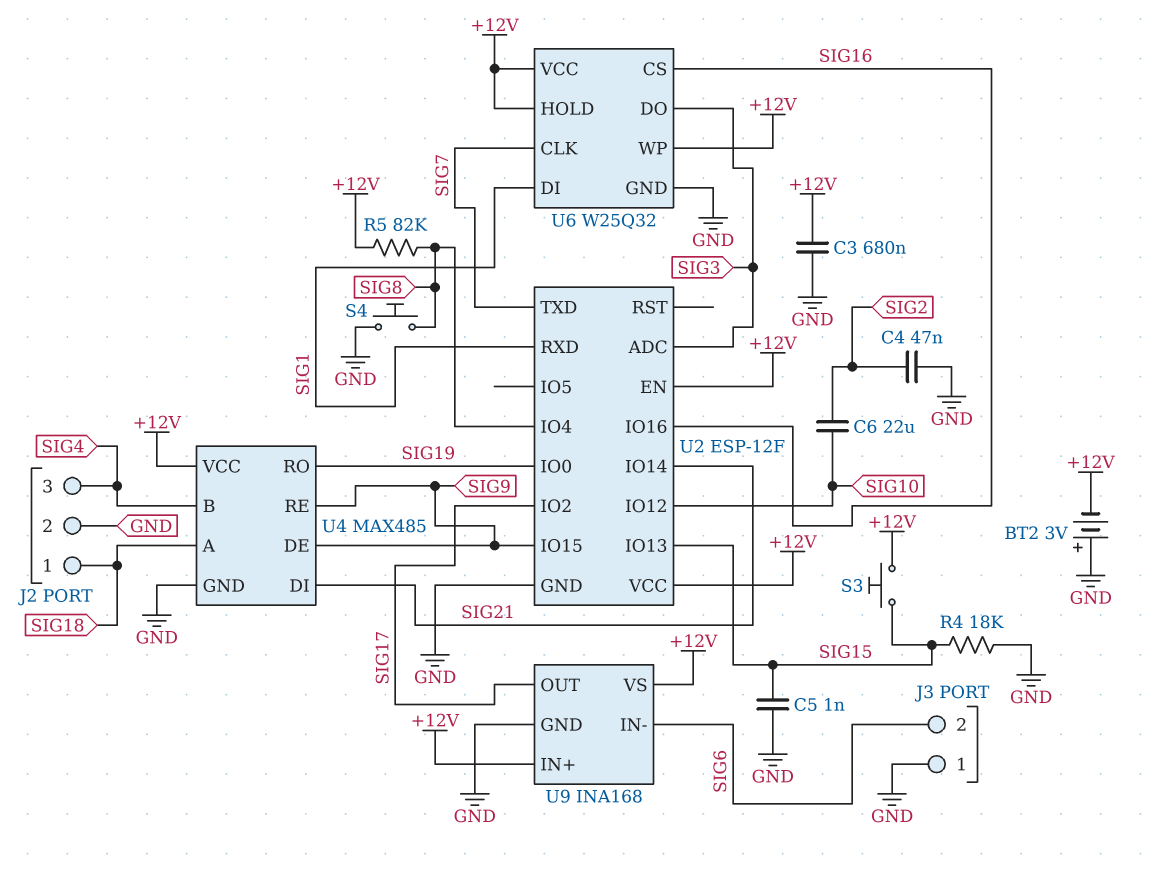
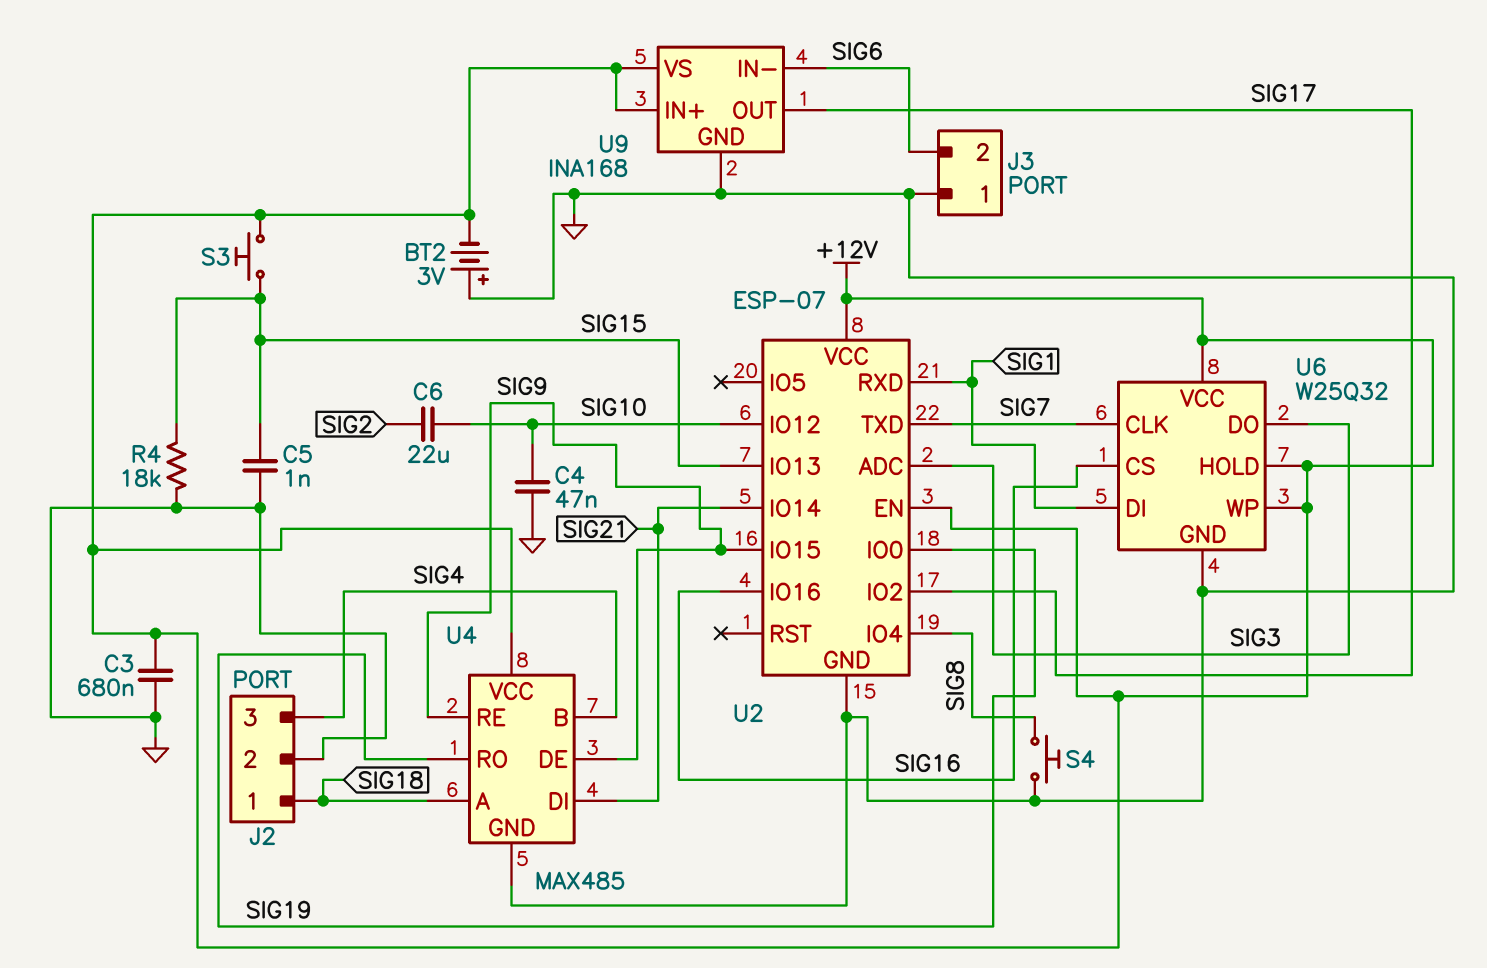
C4: 47nF (GND, SIG2) -> 47nF (GND, SIG10)
R5: 82k (+12V, SIG8) -> none
U2: ESP-12F -> ESP-07

